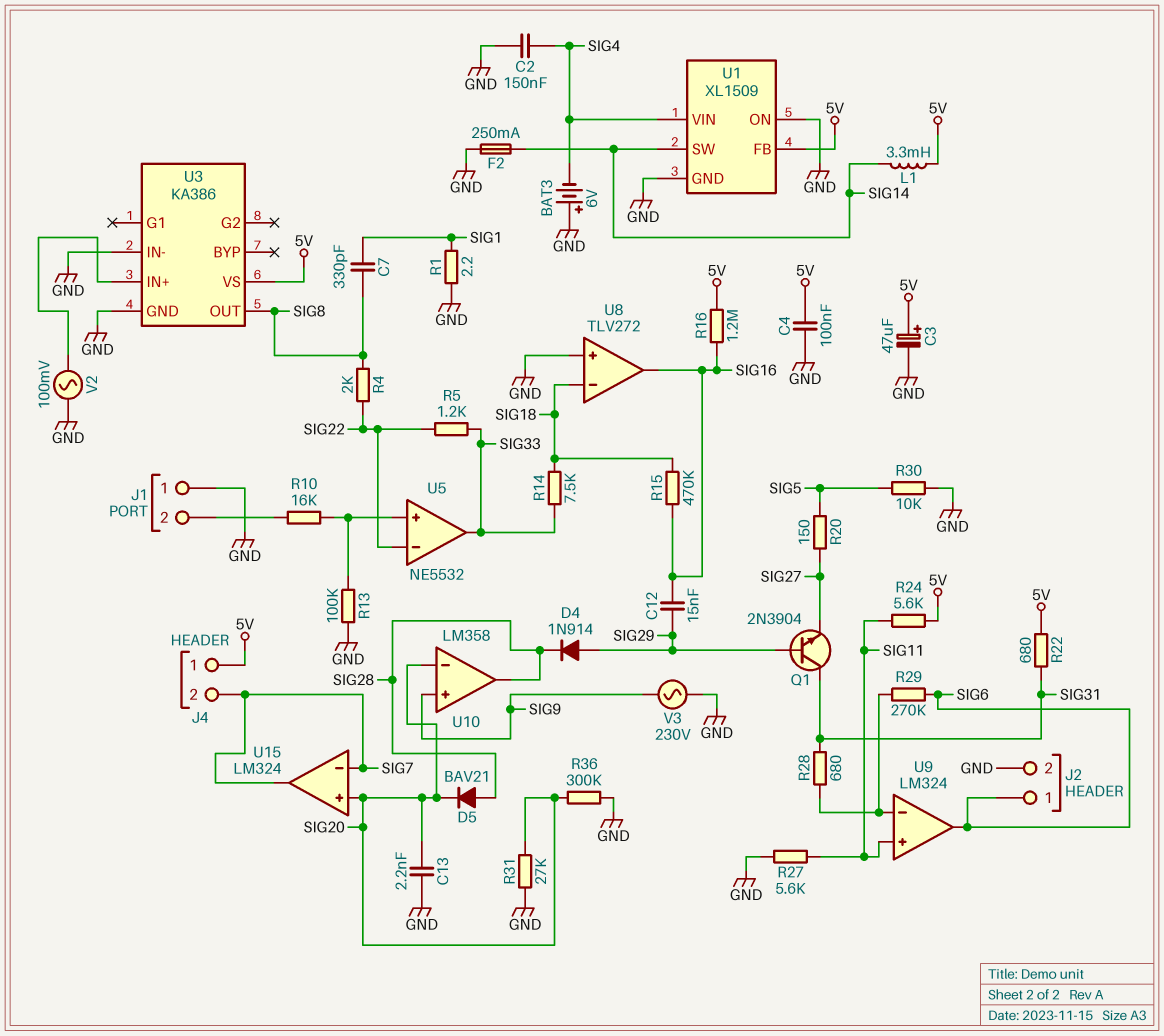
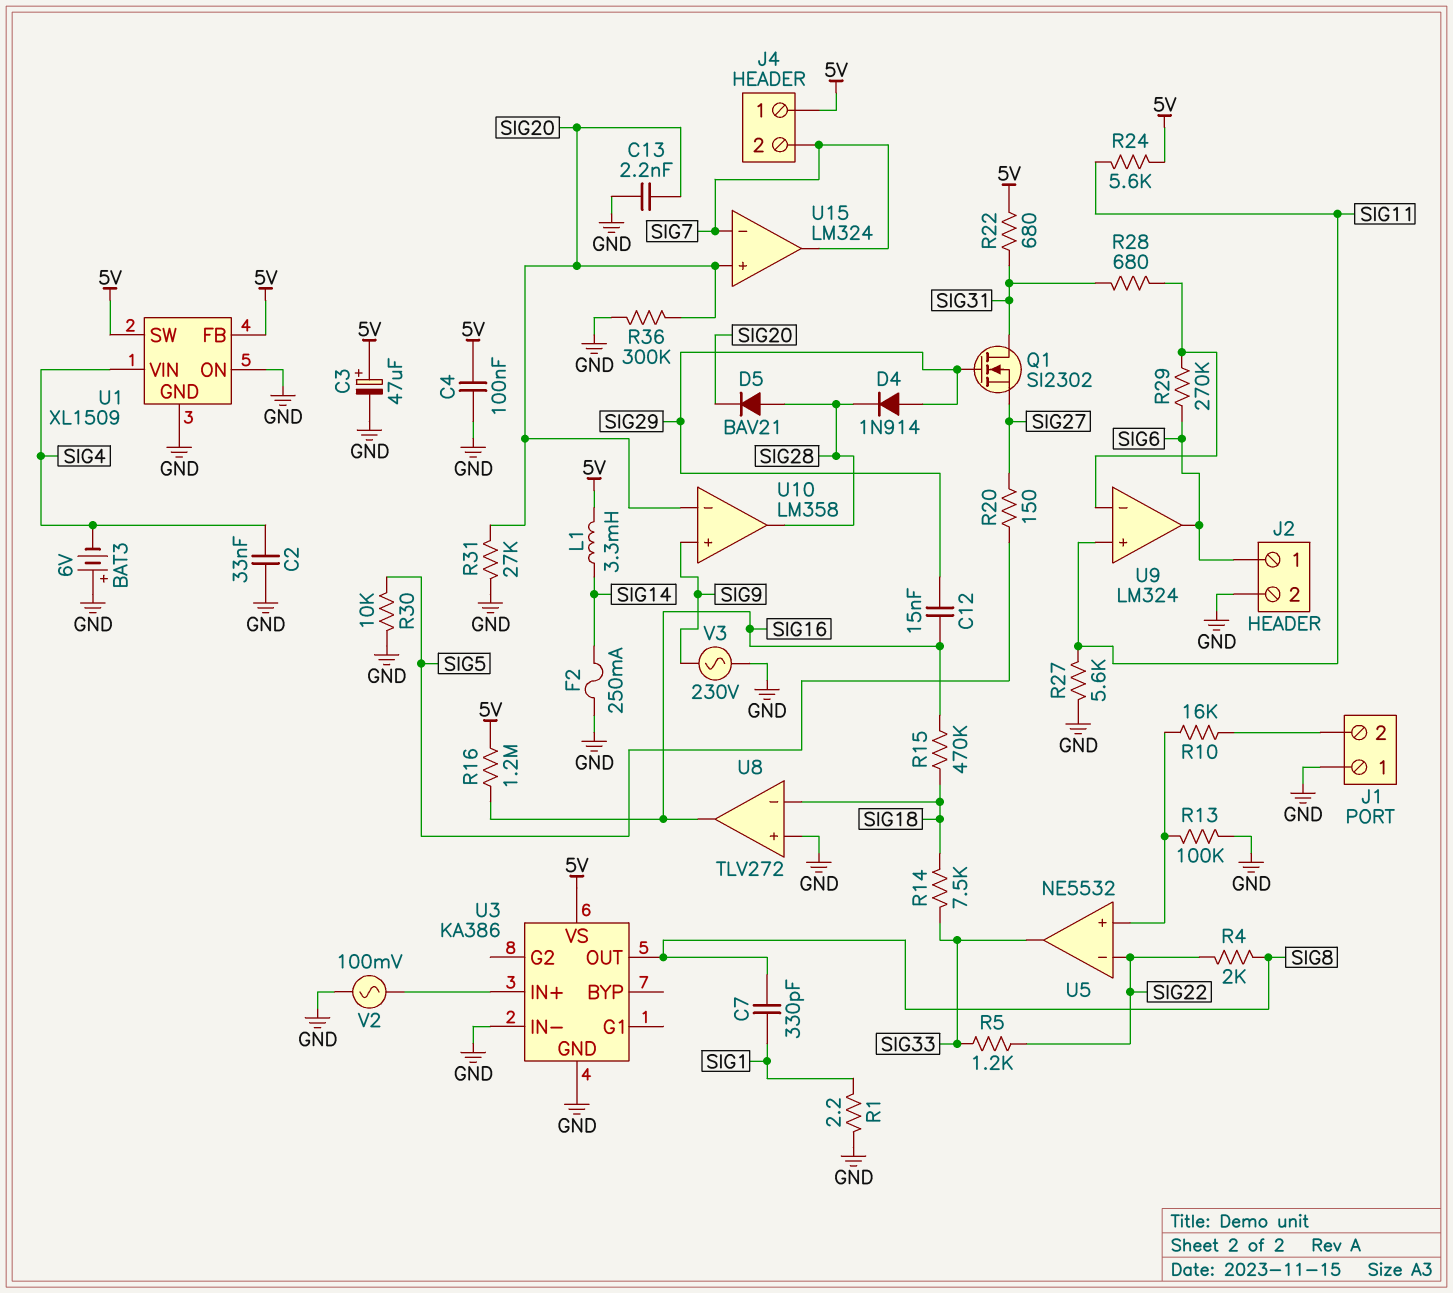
C2: 150nF (GND, SIG4) -> 33nF (GND, SIG4)
Q1: NPN 2N3904 (B SIG29, C SIG31, E SIG27) -> NMOS SI2302 (G SIG29, D SIG31, S SIG27)
U1 pin SW: SIG14 -> 5V

